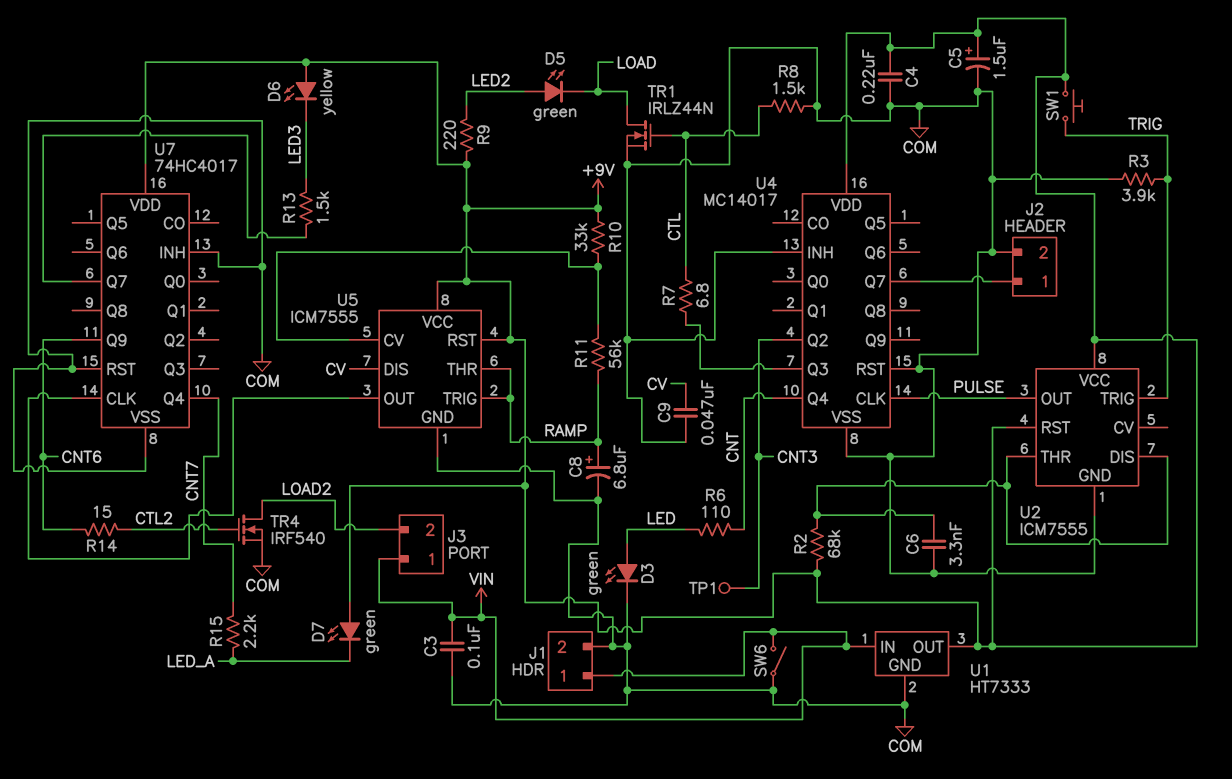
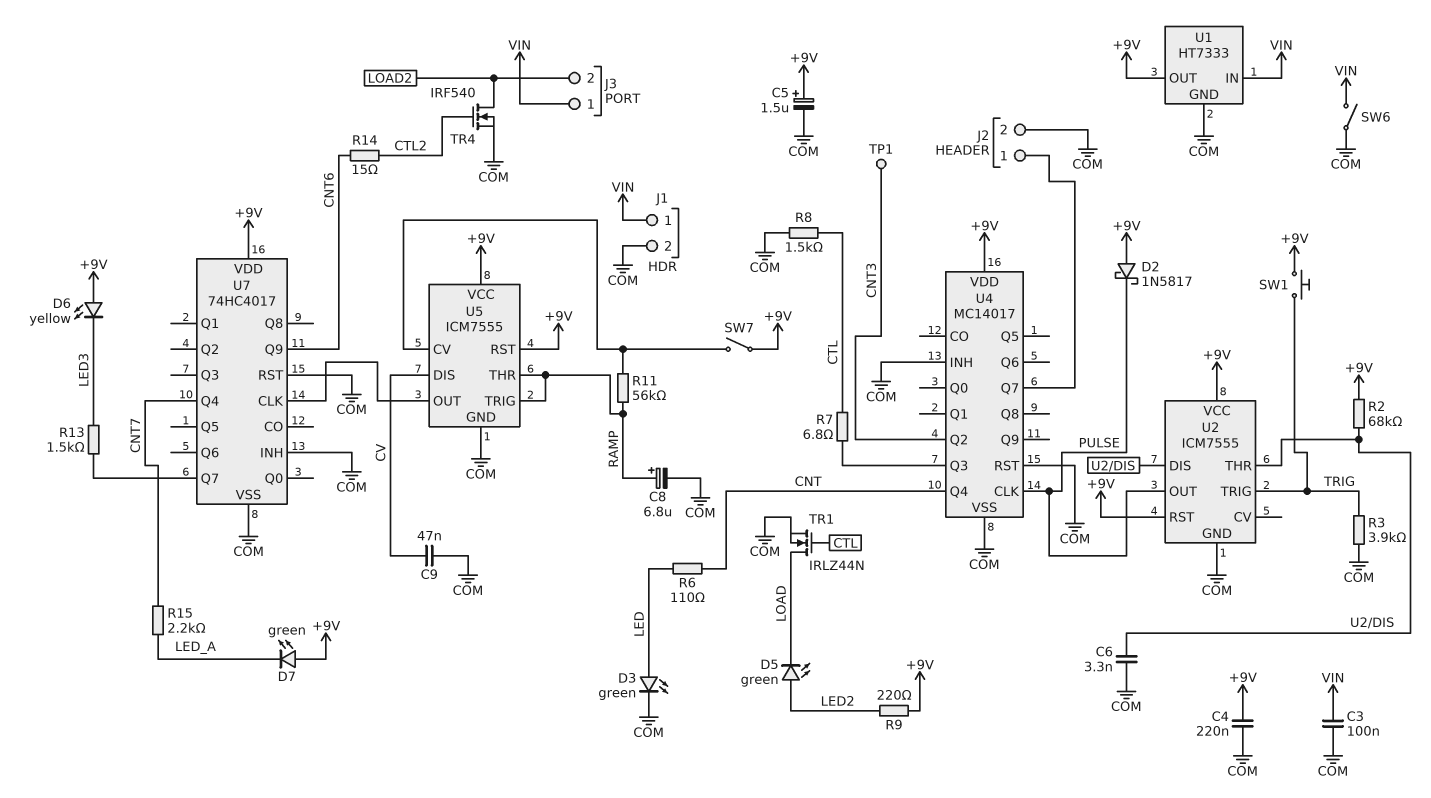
D2: none -> schottky 1N5817 (A +9V, K PULSE)
R10: 33k (+9V, U5/CV) -> none
SW7: none -> switch (+9V, U5/CV)

